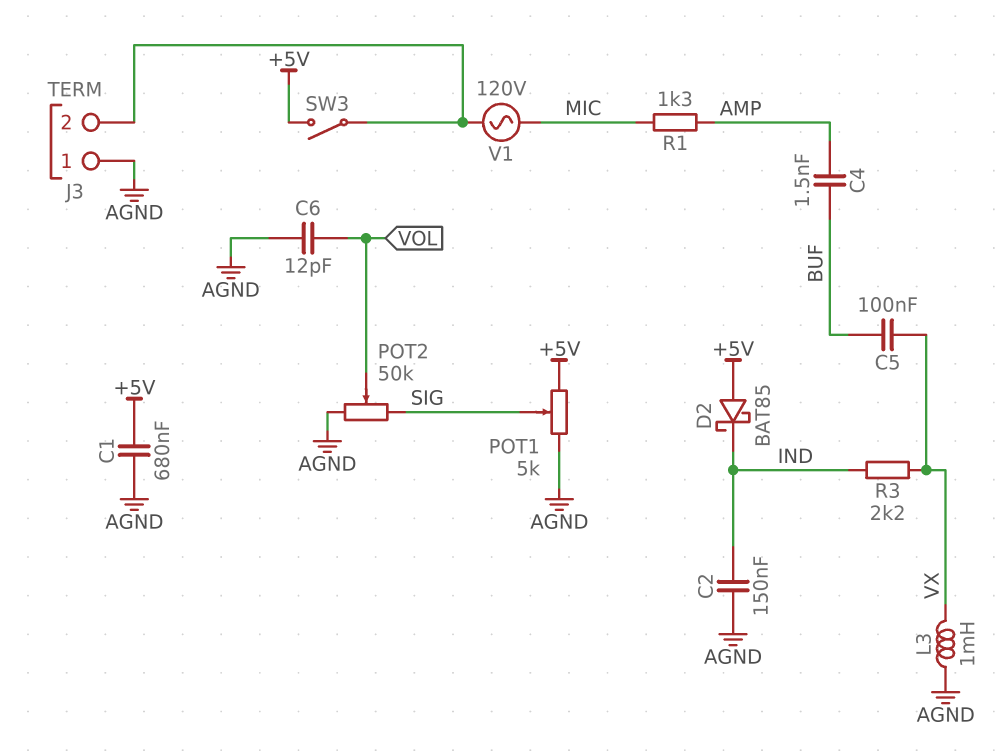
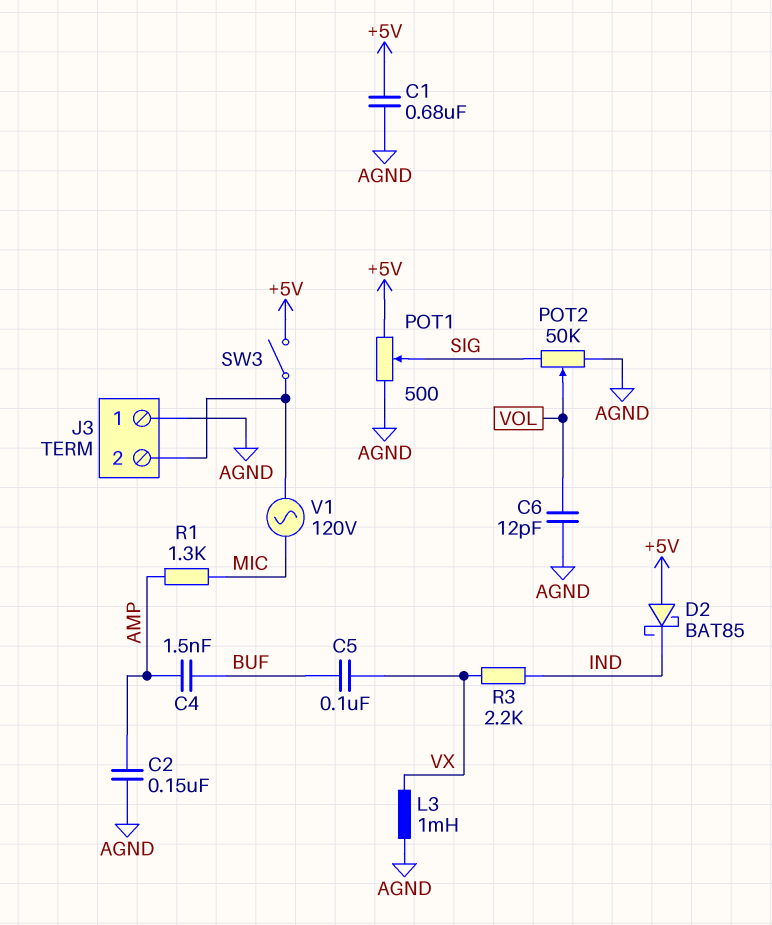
C2: 150nF (AGND, IND) -> 150nF (AGND, AMP)
POT1: 5k (+5V, AGND, wiper SIG) -> 500 (+5V, AGND, wiper SIG)

